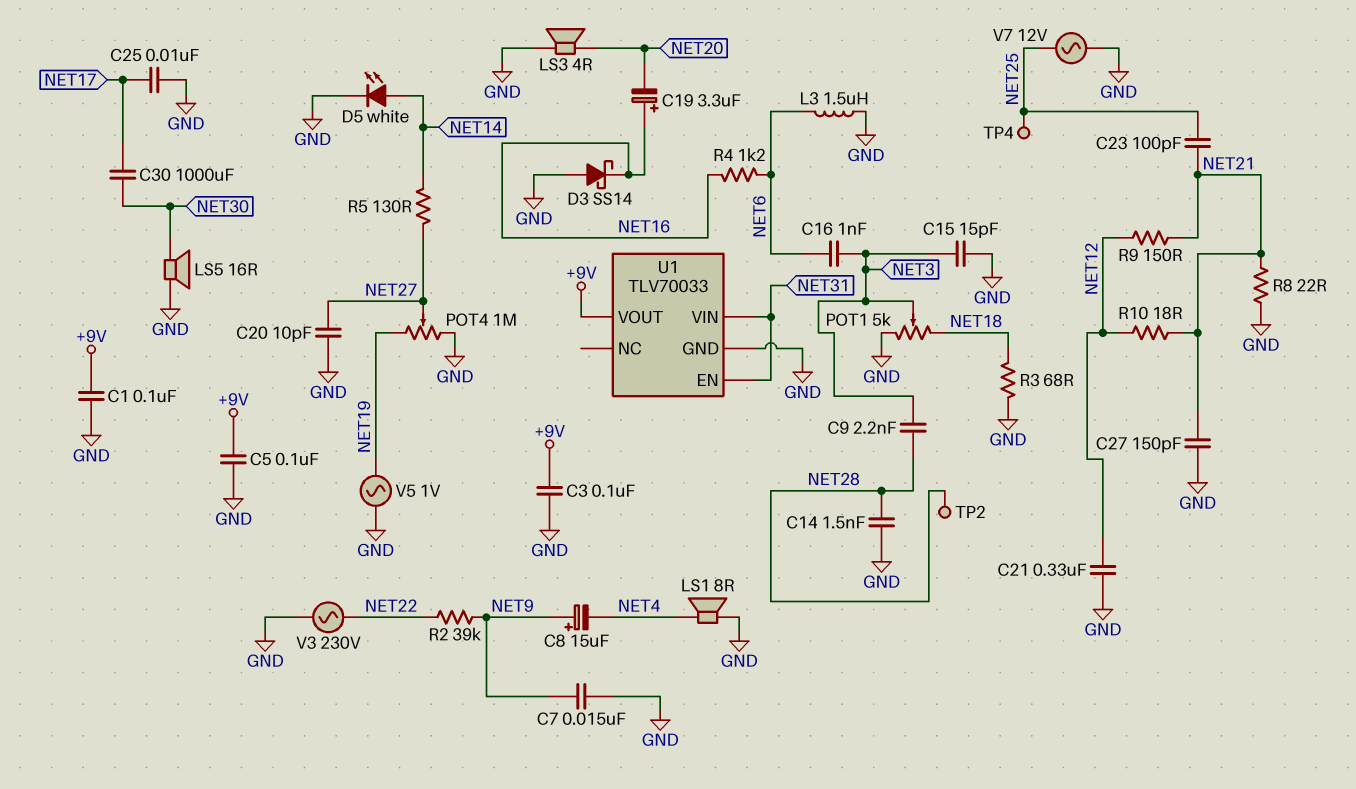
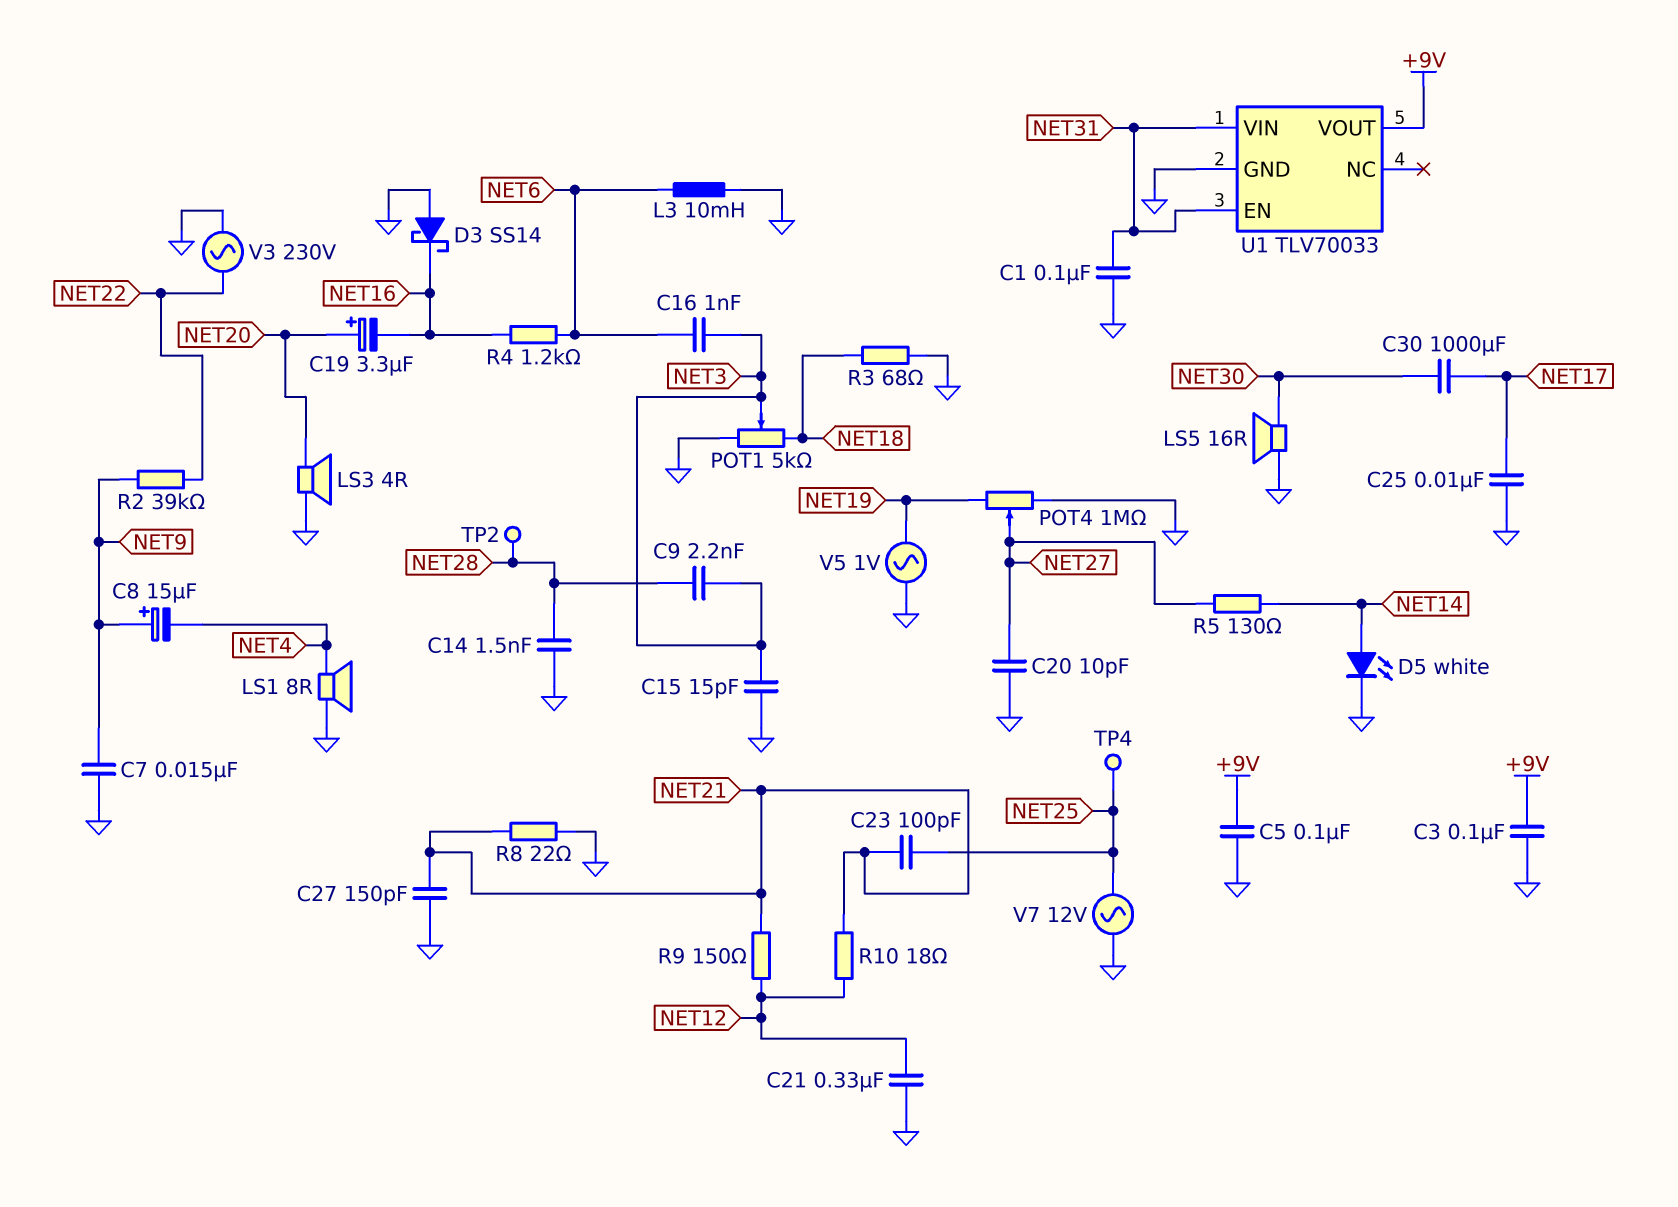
C1: 100nF (+9V, GND) -> 100nF (GND, NET31)
C19: 3.3uF (plus NET16, minus NET20) -> 3.3uF (plus NET20, minus NET16)
L3: 1.5uH (GND, NET6) -> 10mH (GND, NET6)

